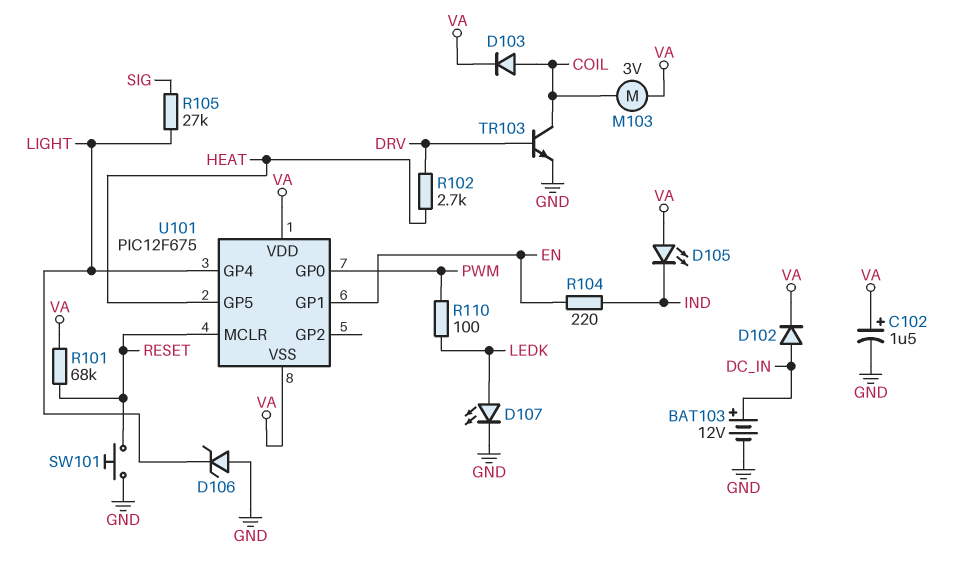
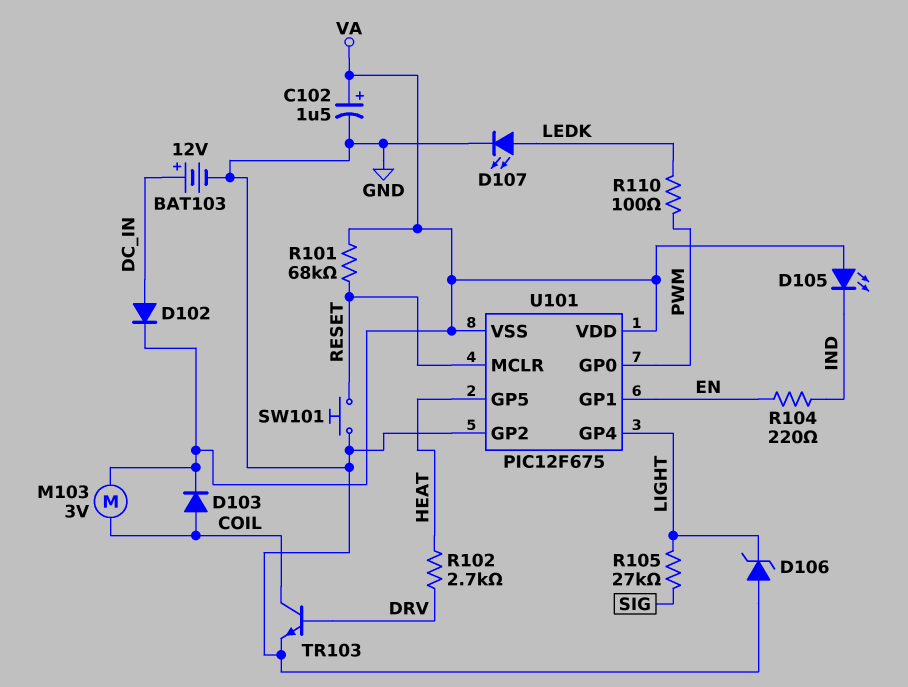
U101 pin GP2: none -> GND

